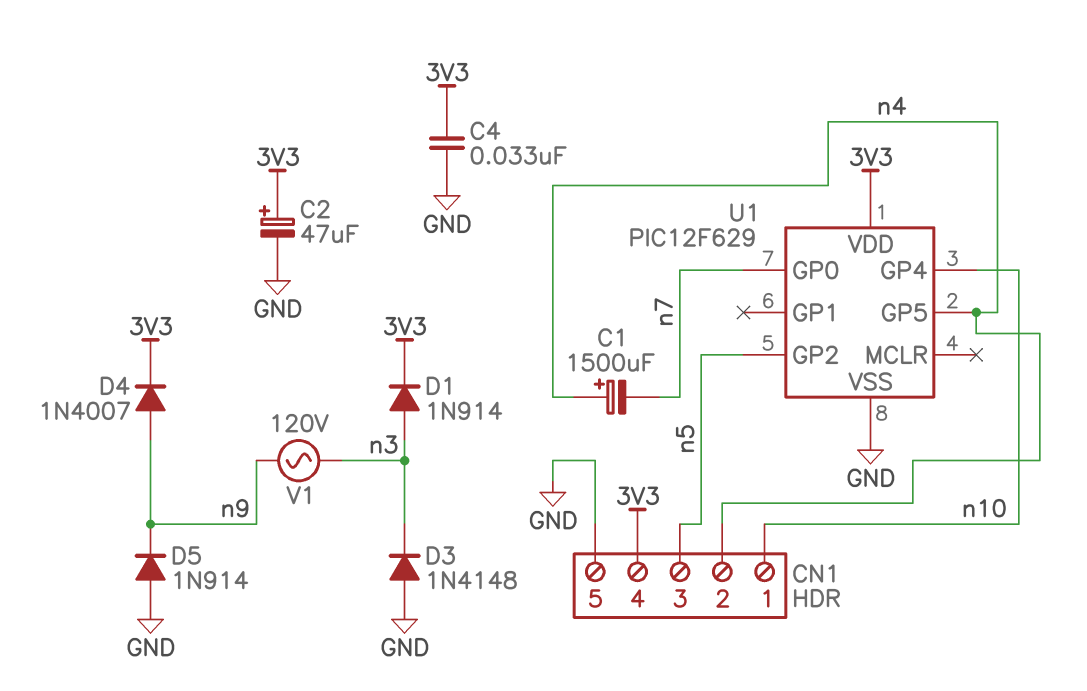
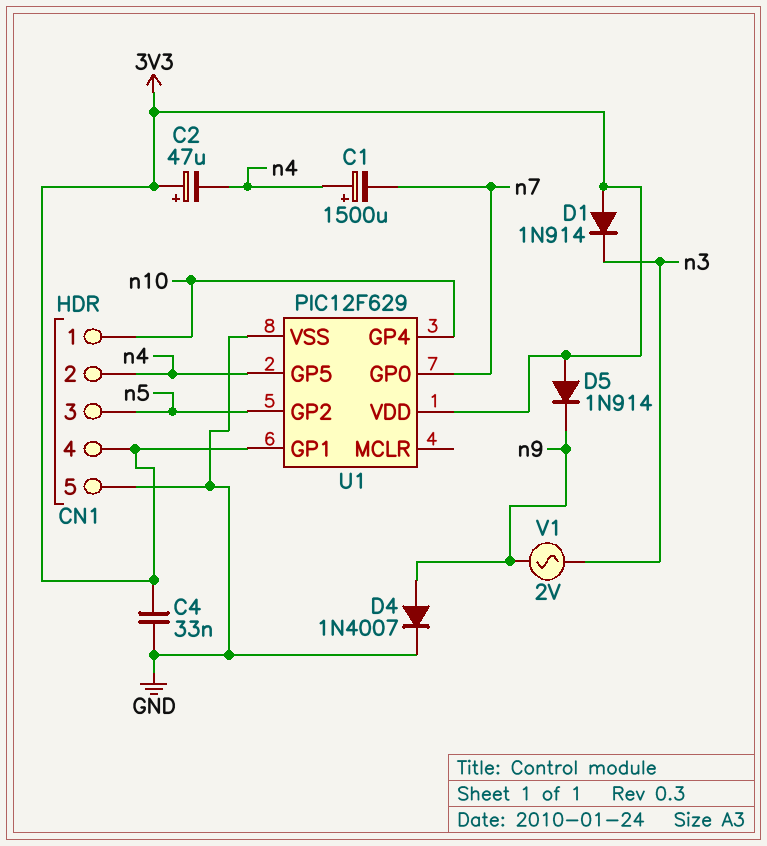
C2: 47uF (plus 3V3, minus GND) -> 47uF (plus 3V3, minus n4)
D1: diode 1N914 (A n3, K 3V3) -> diode 1N914 (A 3V3, K n3)
D3: diode 1N4148 (A GND, K n3) -> none
D4: diode 1N4007 (A n9, K 3V3) -> diode 1N4007 (A n9, K GND)
D5: diode 1N914 (A GND, K n9) -> diode 1N914 (A 3V3, K n9)
U1 pin GP1: none -> 3V3
V1: AC 120V (n3, n9) -> AC 2V (n3, n9)

